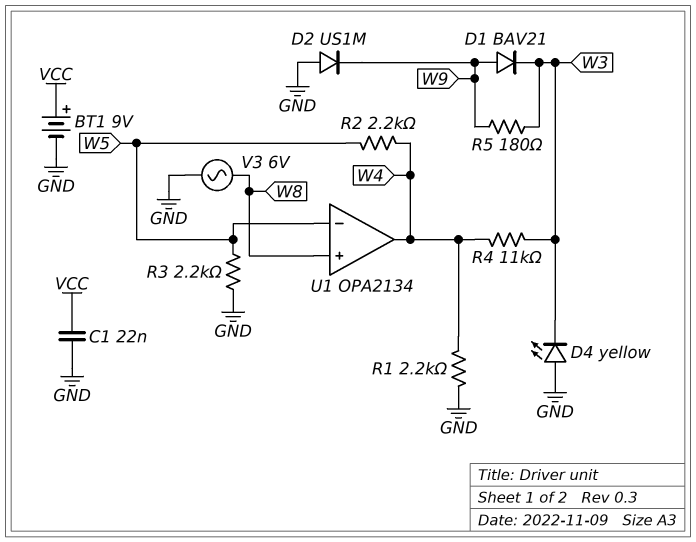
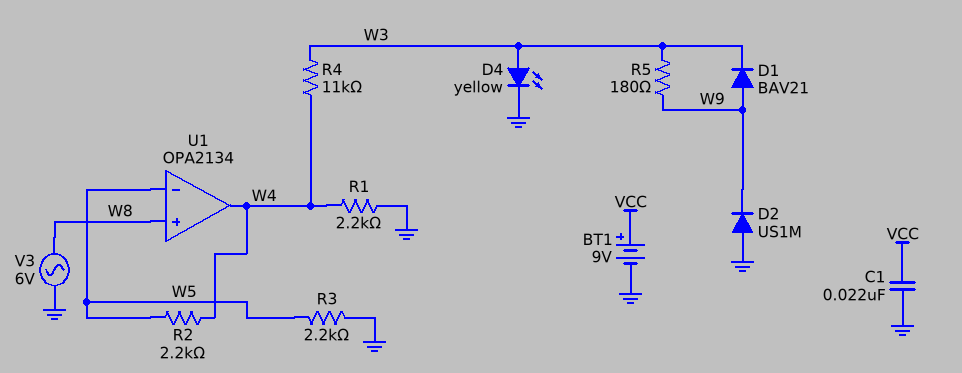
D4: LED yellow (A GND, K W3) -> LED yellow (A W3, K GND)

